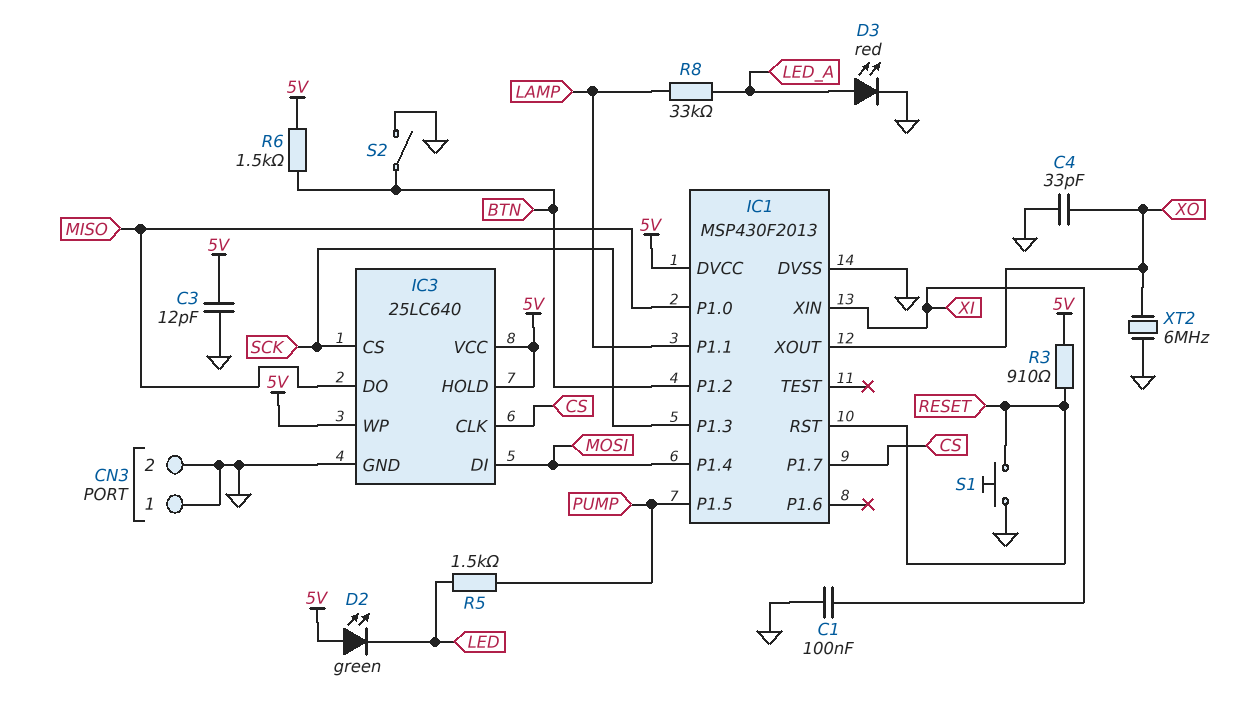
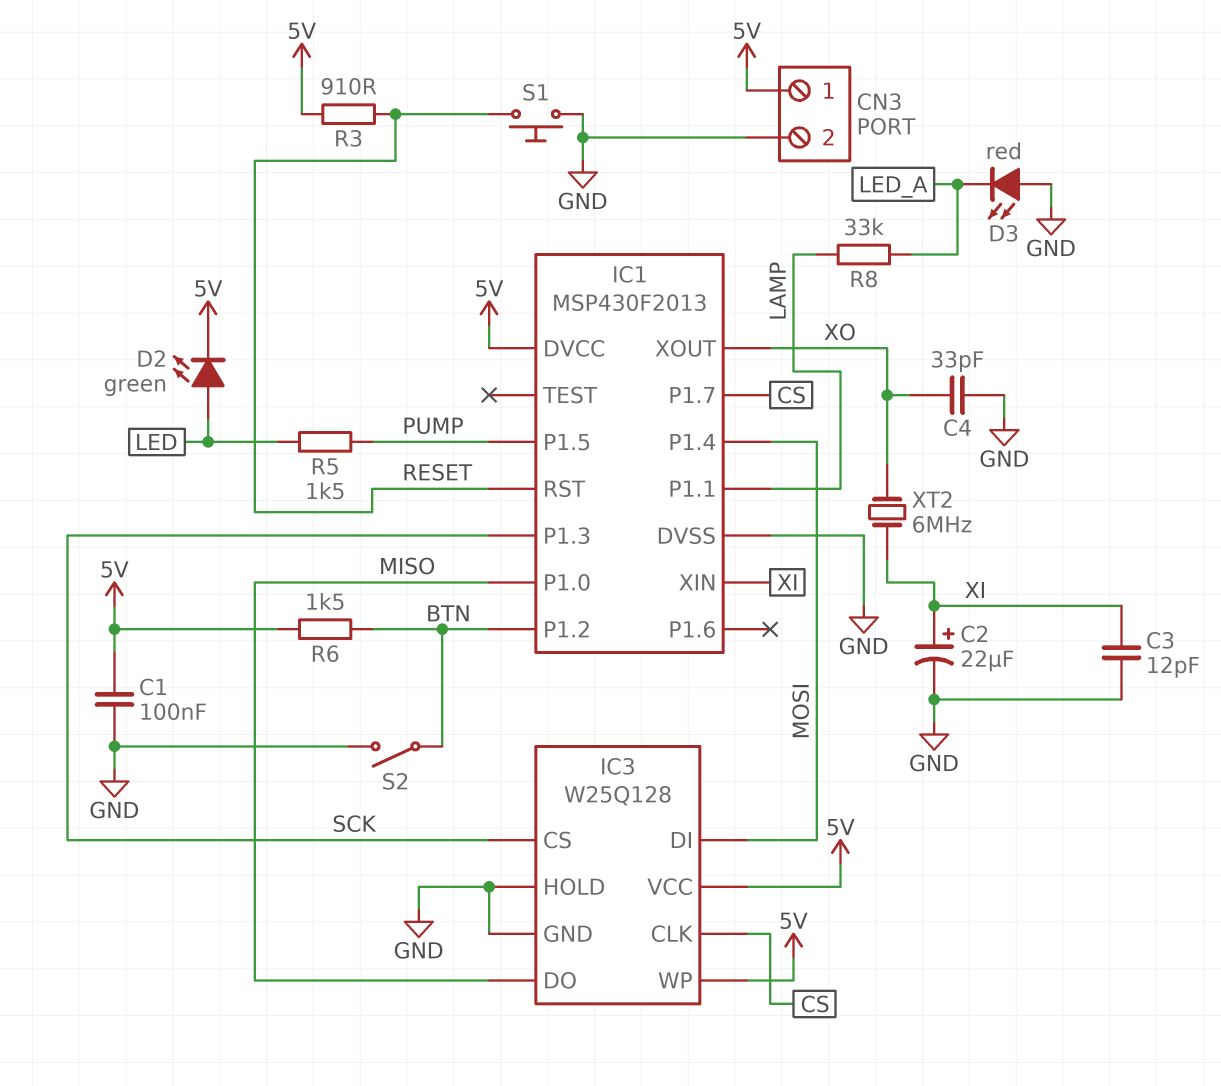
C1: 100nF (GND, XI) -> 100nF (5V, GND)
C2: none -> 22uF (plus XI, minus GND)
C3: 12pF (5V, GND) -> 12pF (GND, XI)
CN3 pin 1: GND -> 5V
D2: LED green (A 5V, K LED) -> LED green (A LED, K 5V)
D3: LED red (A LED_A, K GND) -> LED red (A GND, K LED_A)
IC3: 25LC640 -> W25Q128
IC3 pin HOLD: 5V -> GND
XT2: 6MHz (GND, XO) -> 6MHz (XI, XO)

